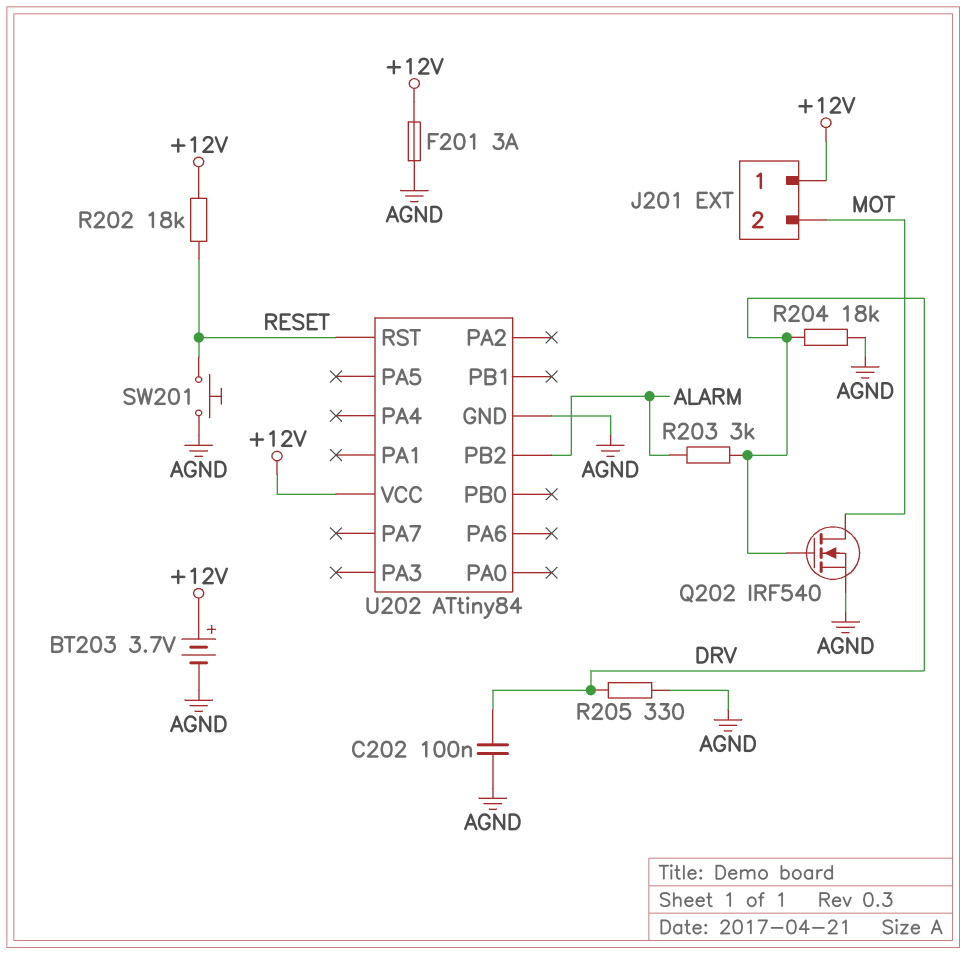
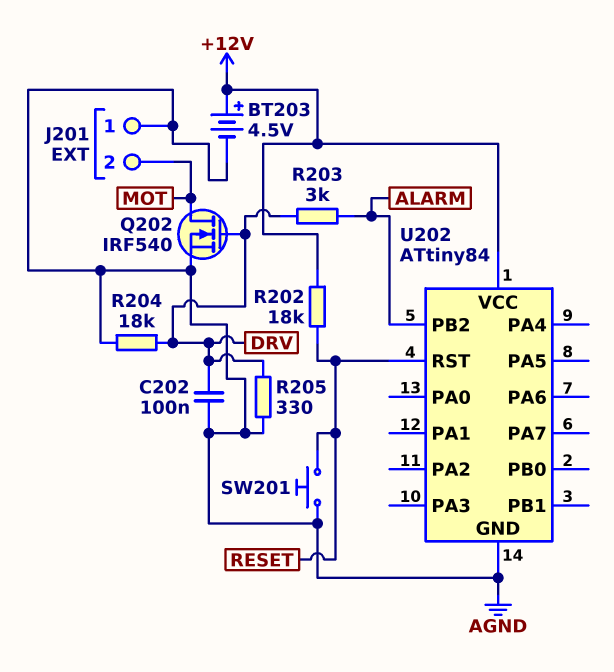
BT203: 3.7V (plus +12V, minus AGND) -> 4.5V (plus +12V, minus AGND)
F201: 3A (+12V, AGND) -> none
J201 pin 1: +12V -> AGND

